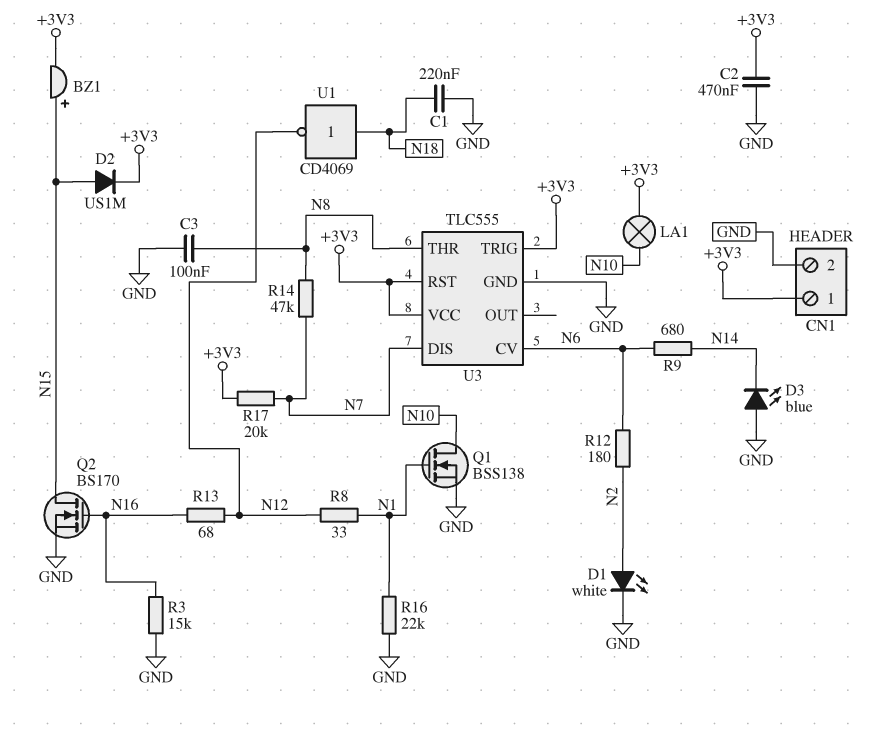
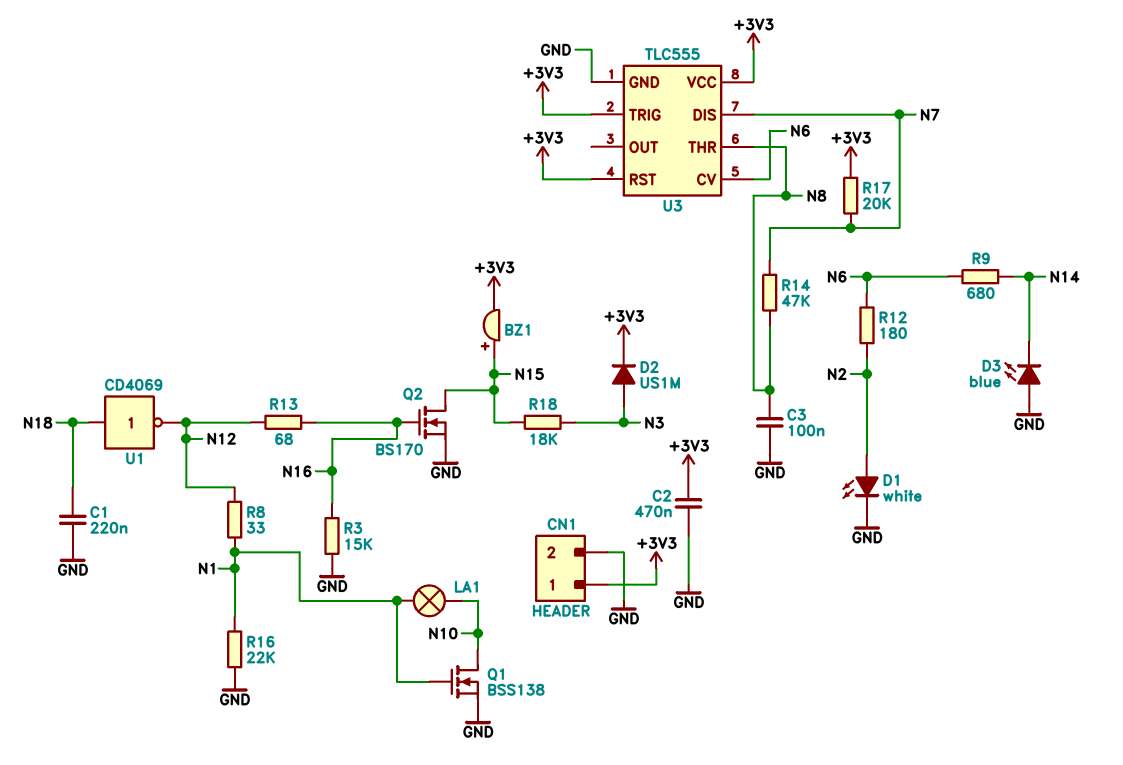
D2: diode US1M (A N15, K +3V3) -> diode US1M (A N3, K +3V3)
LA1: lamp (+3V3, N10) -> lamp (N1, N10)
R18: none -> 18k (N3, N15)

